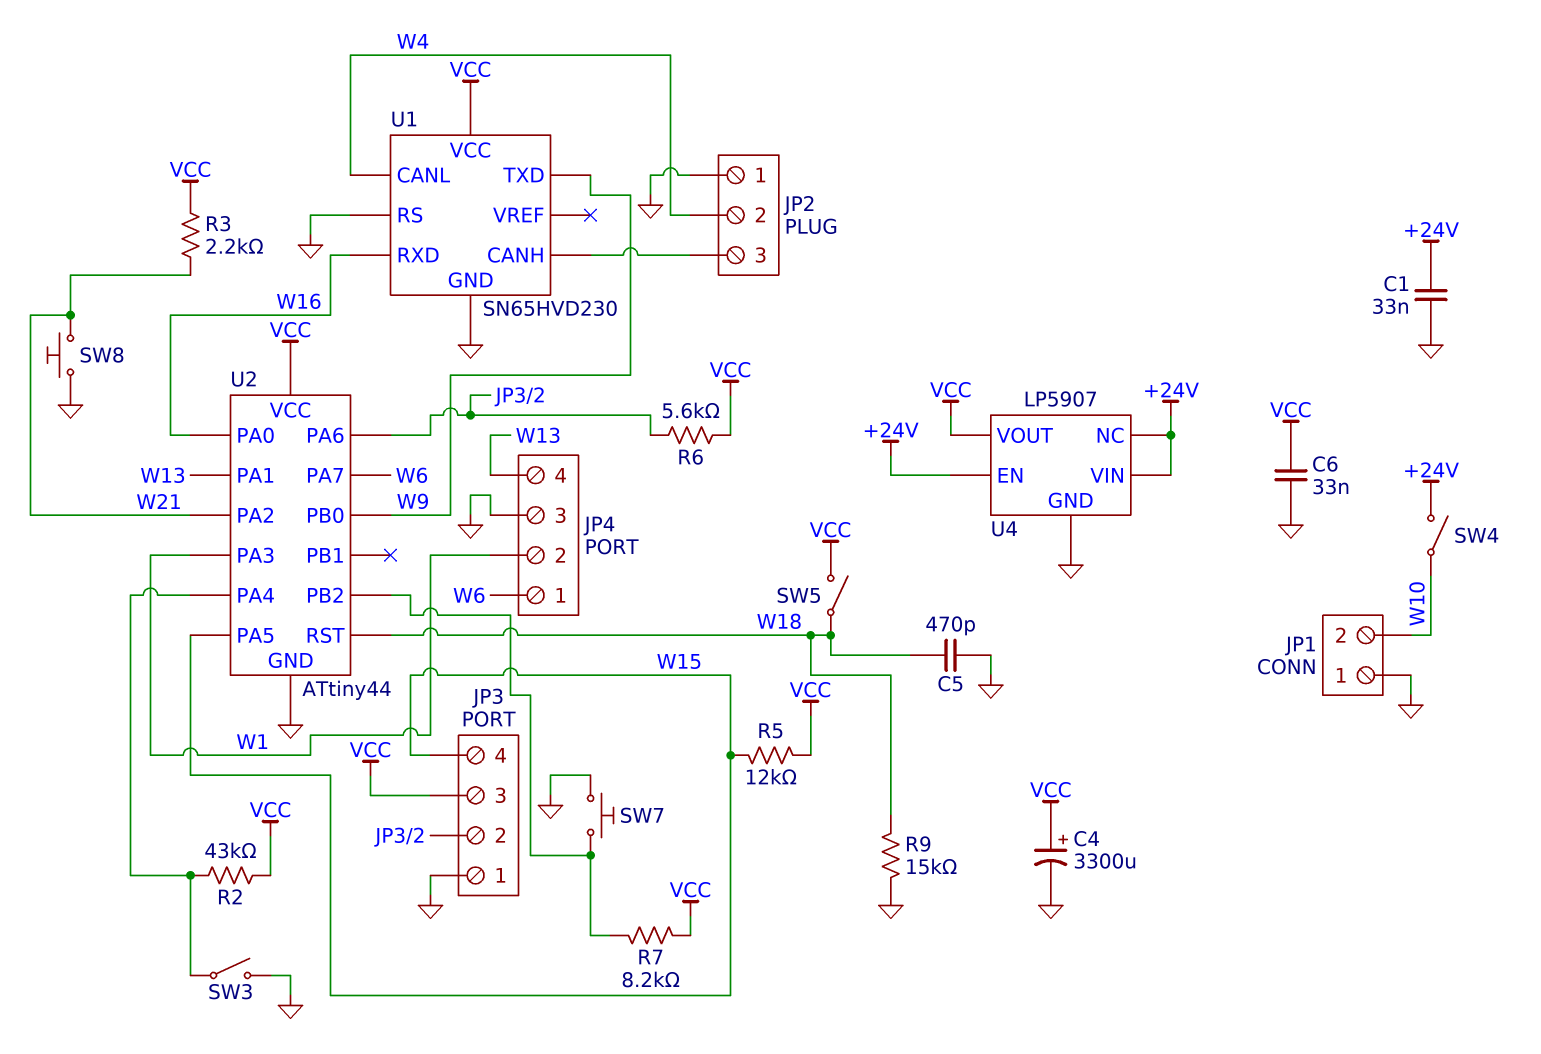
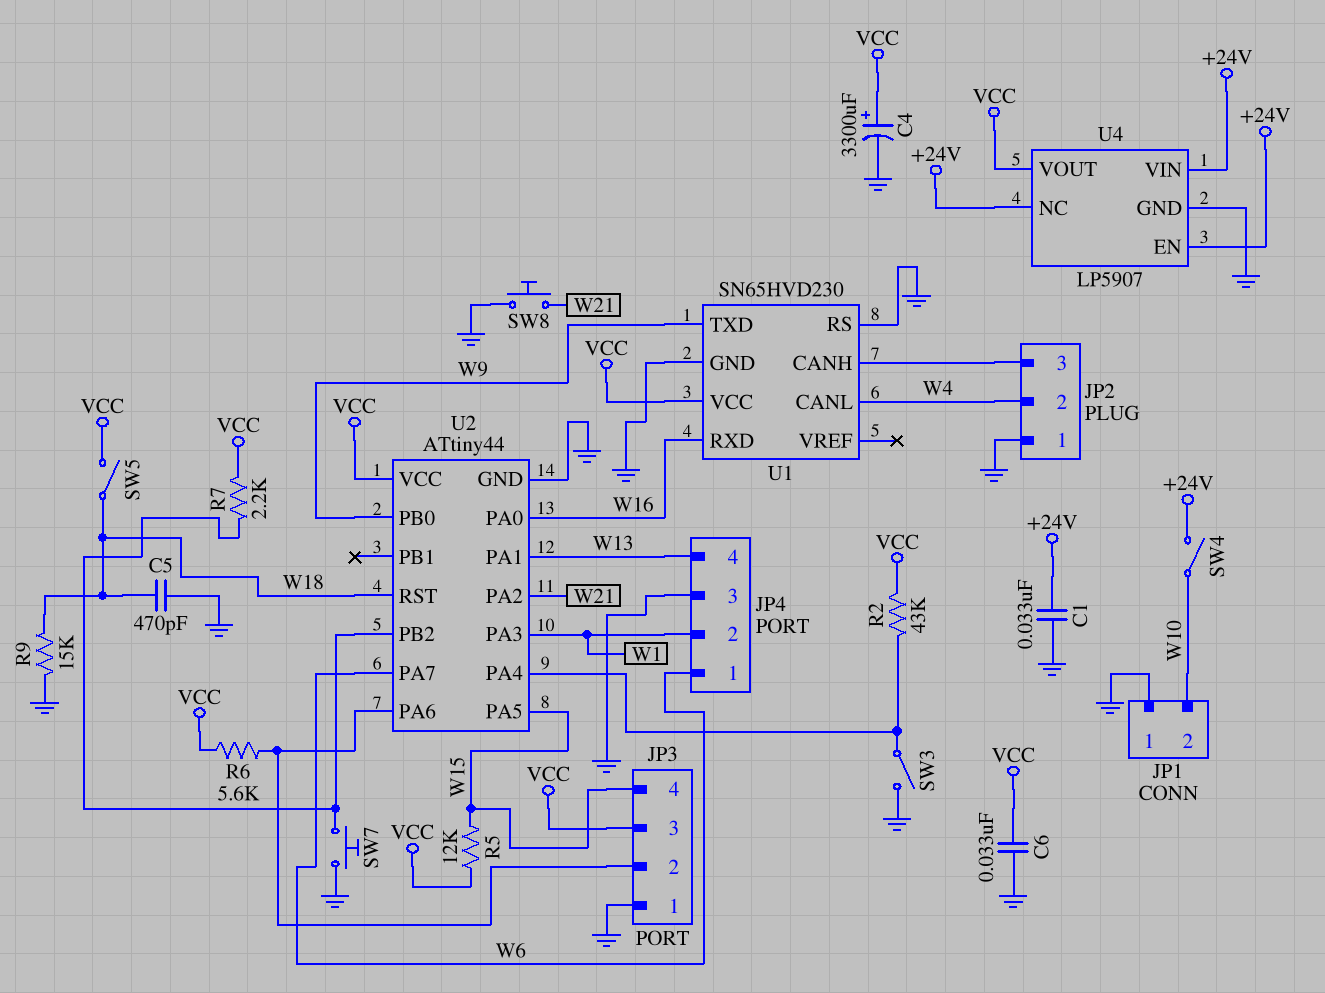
R3: 2.2k (VCC, W21) -> none
R7: 8.2k (U2/PB2, VCC) -> 2.2k (U2/PB2, VCC)

